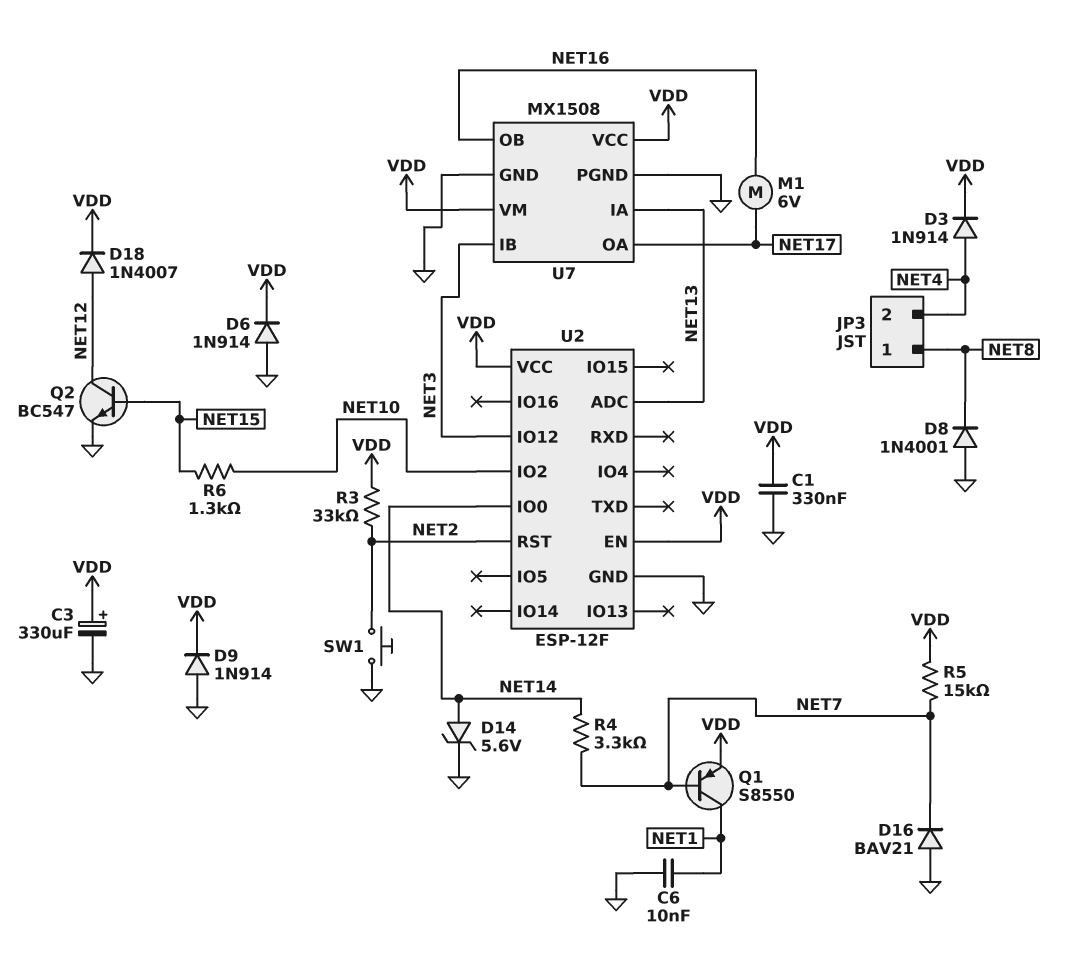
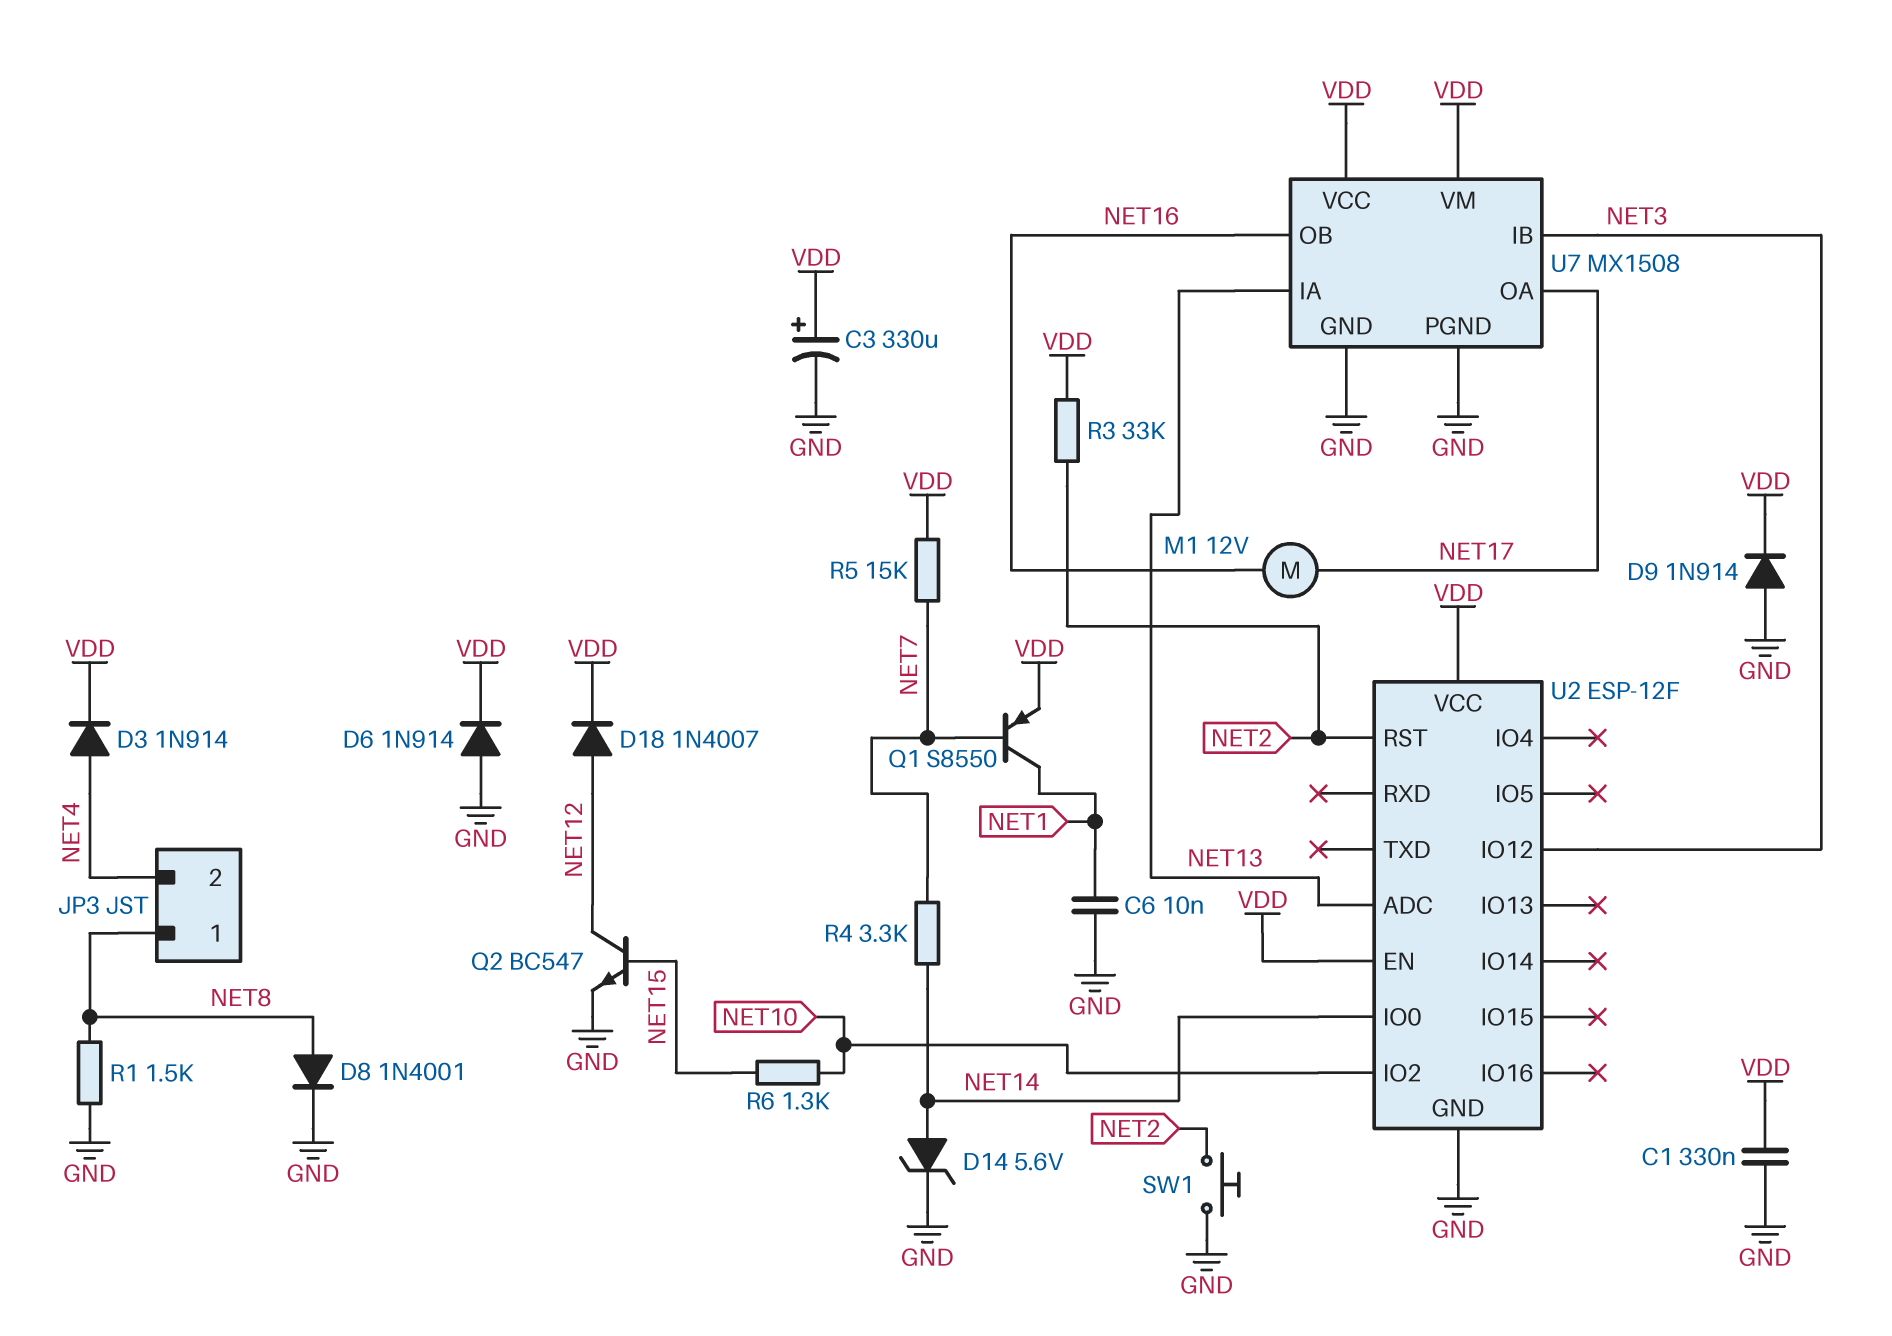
D8: diode 1N4001 (A GND, K NET8) -> diode 1N4001 (A NET8, K GND)
D16: diode BAV21 (A GND, K NET7) -> none
M1: motor 6V (NET16, NET17) -> motor 12V (NET16, NET17)
R1: none -> 1.5k (GND, NET8)

